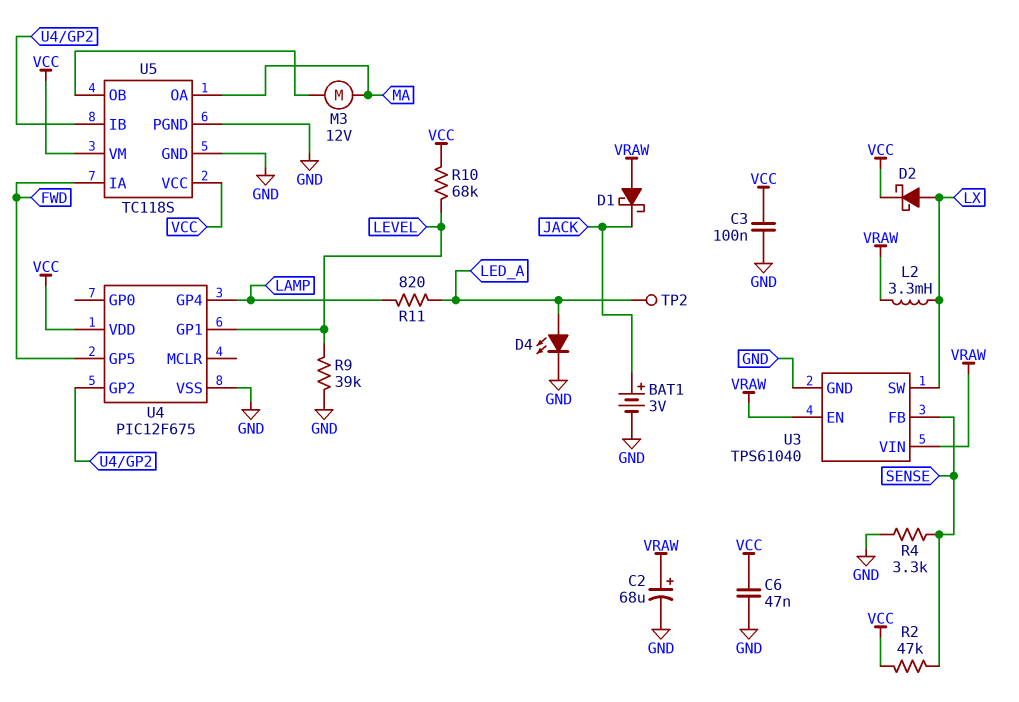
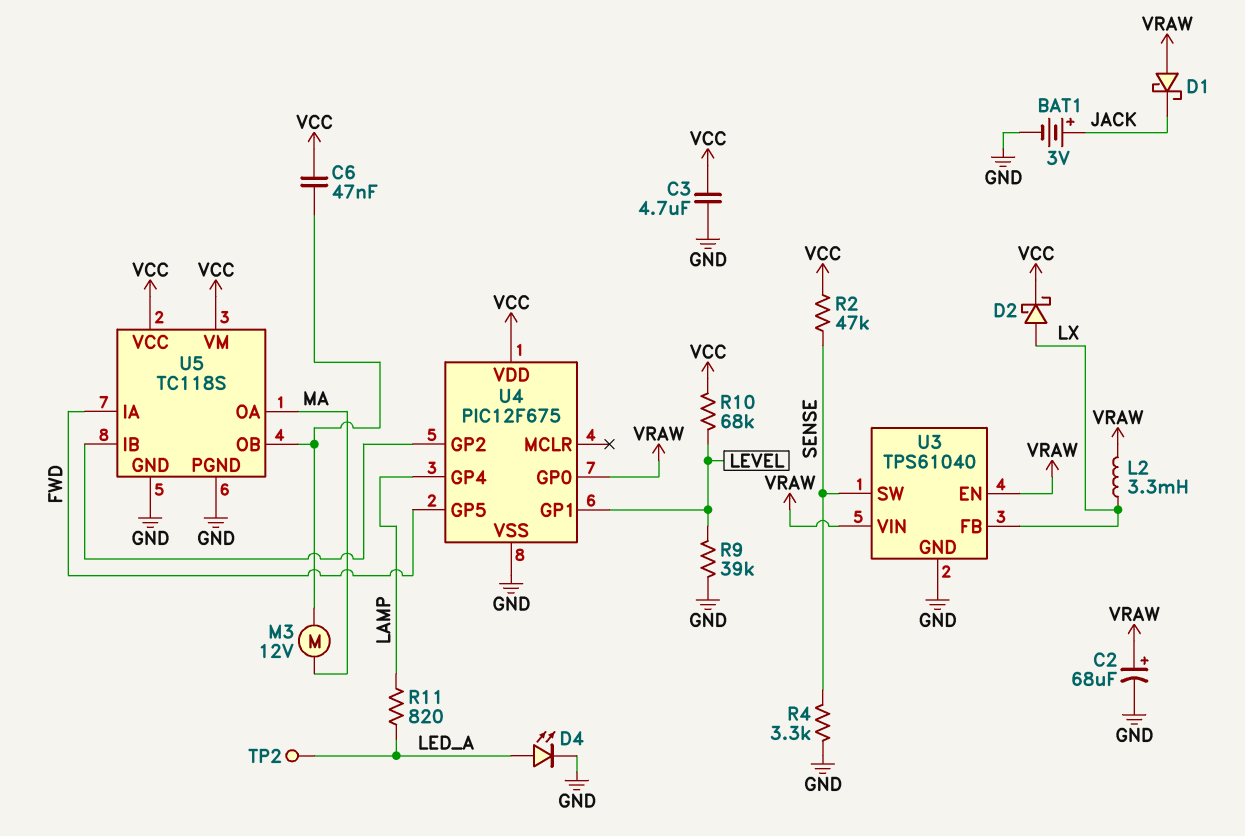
C3: 100nF (GND, VCC) -> 4.7uF (GND, VCC)
C6: 47nF (GND, VCC) -> 47nF (U5/OB, VCC)
U3 pin FB: SENSE -> LX
U3 pin SW: LX -> SENSE
U4 pin GP0: none -> VRAW

